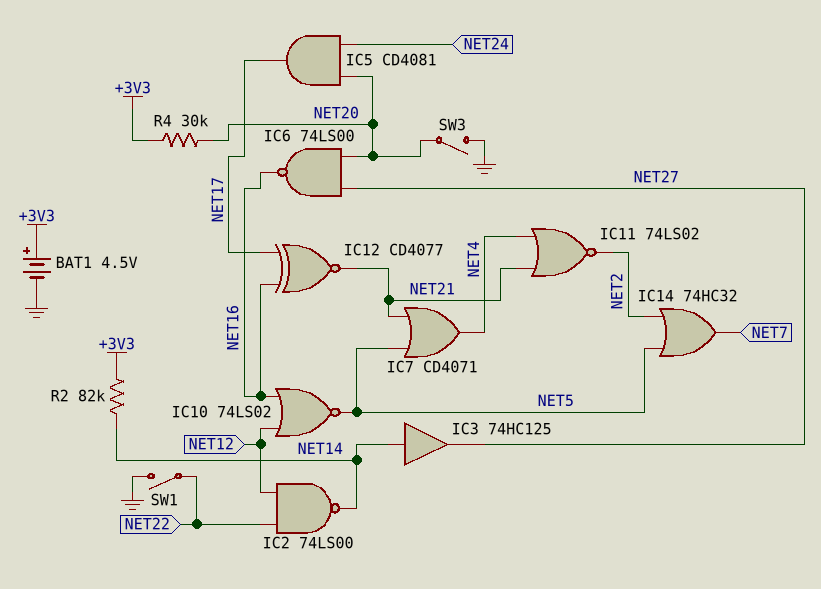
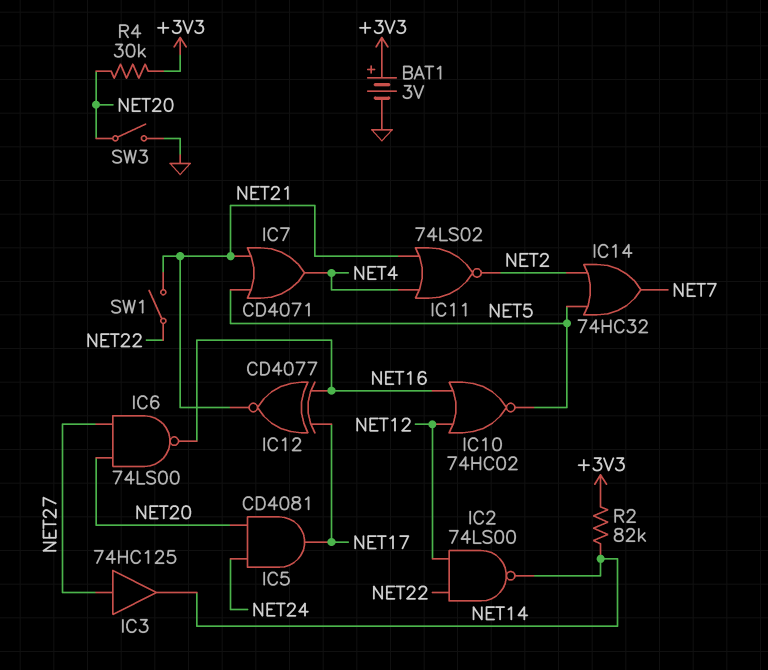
BAT1: 4.5V (plus +3V3, minus GND) -> 3V (plus +3V3, minus GND)
IC3: buffer 74HC125 (in NET14, out NET27) -> buffer 74HC125 (in NET27, out NET14)
IC10: NOR 74LS02 (in NET12, in NET16, out NET5) -> NOR 74HC02 (in NET12, in NET16, out NET5)
SW1: switch (GND, NET22) -> switch (NET21, NET22)

